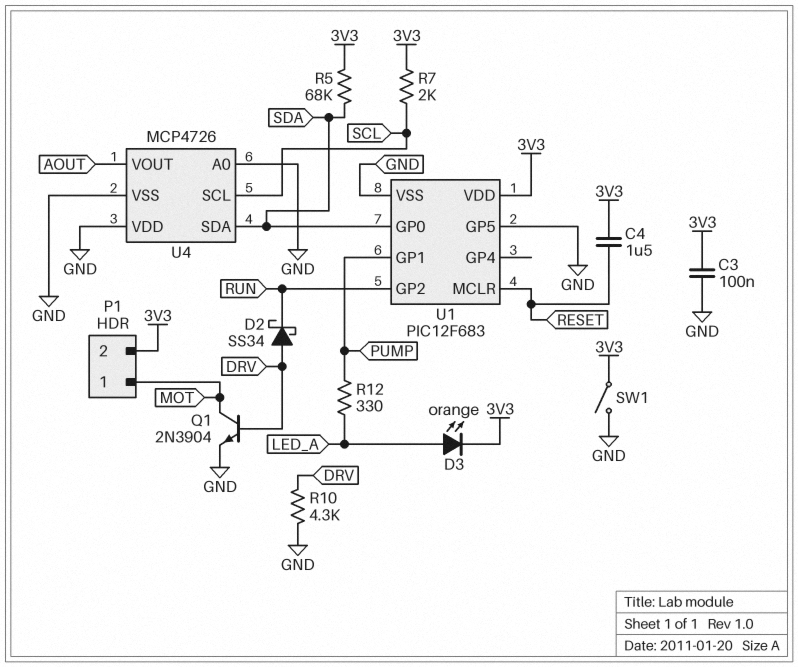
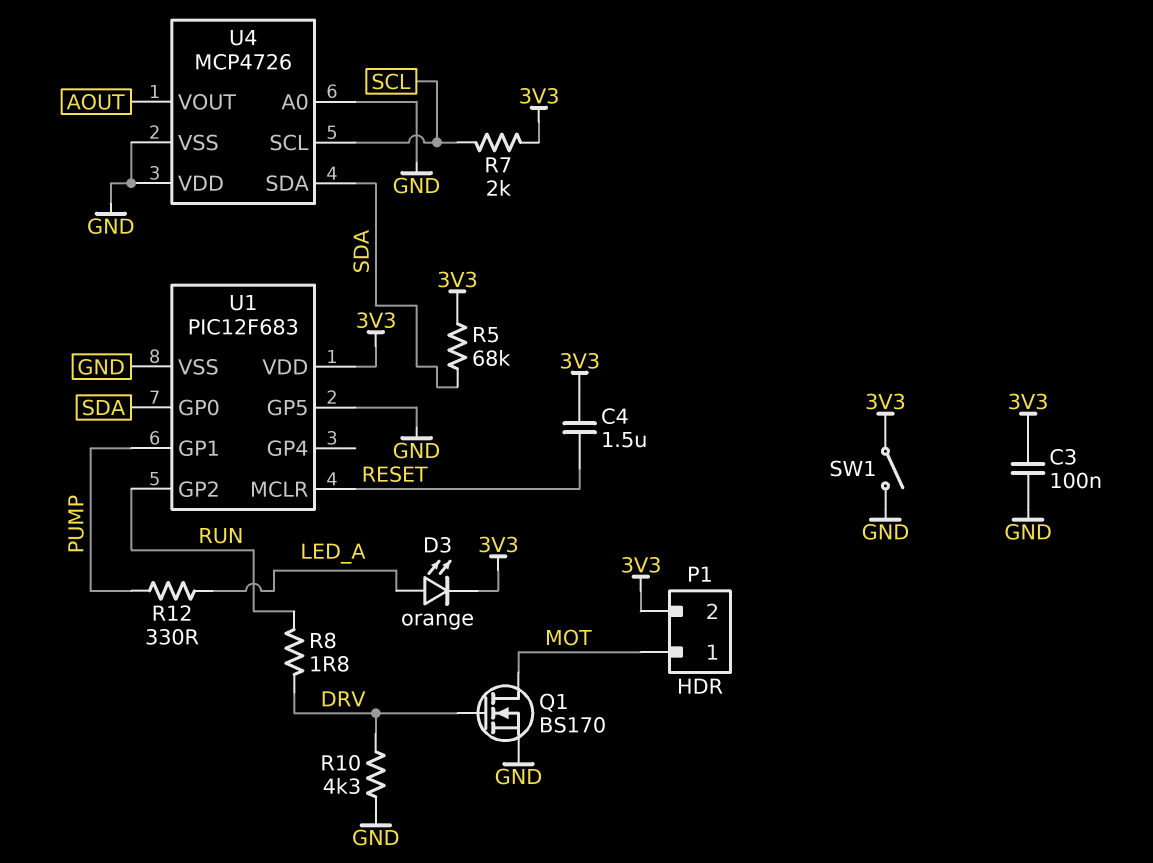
D2: schottky SS34 (A DRV, K RUN) -> none
Q1: NPN 2N3904 (B DRV, C MOT, E GND) -> NMOS BS170 (G DRV, D MOT, S GND)
R8: none -> 1.8 (DRV, RUN)

